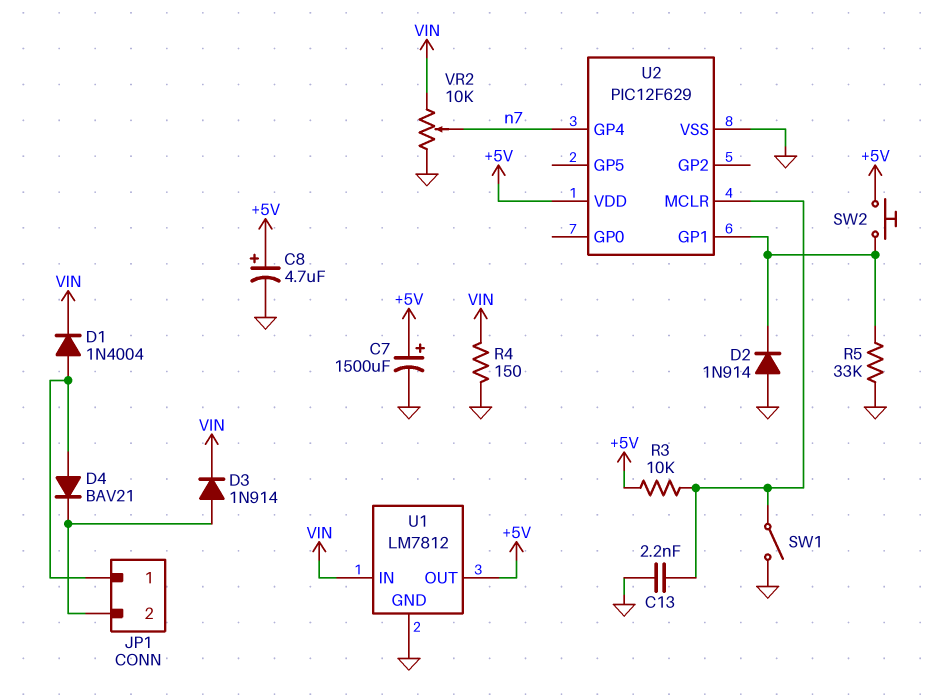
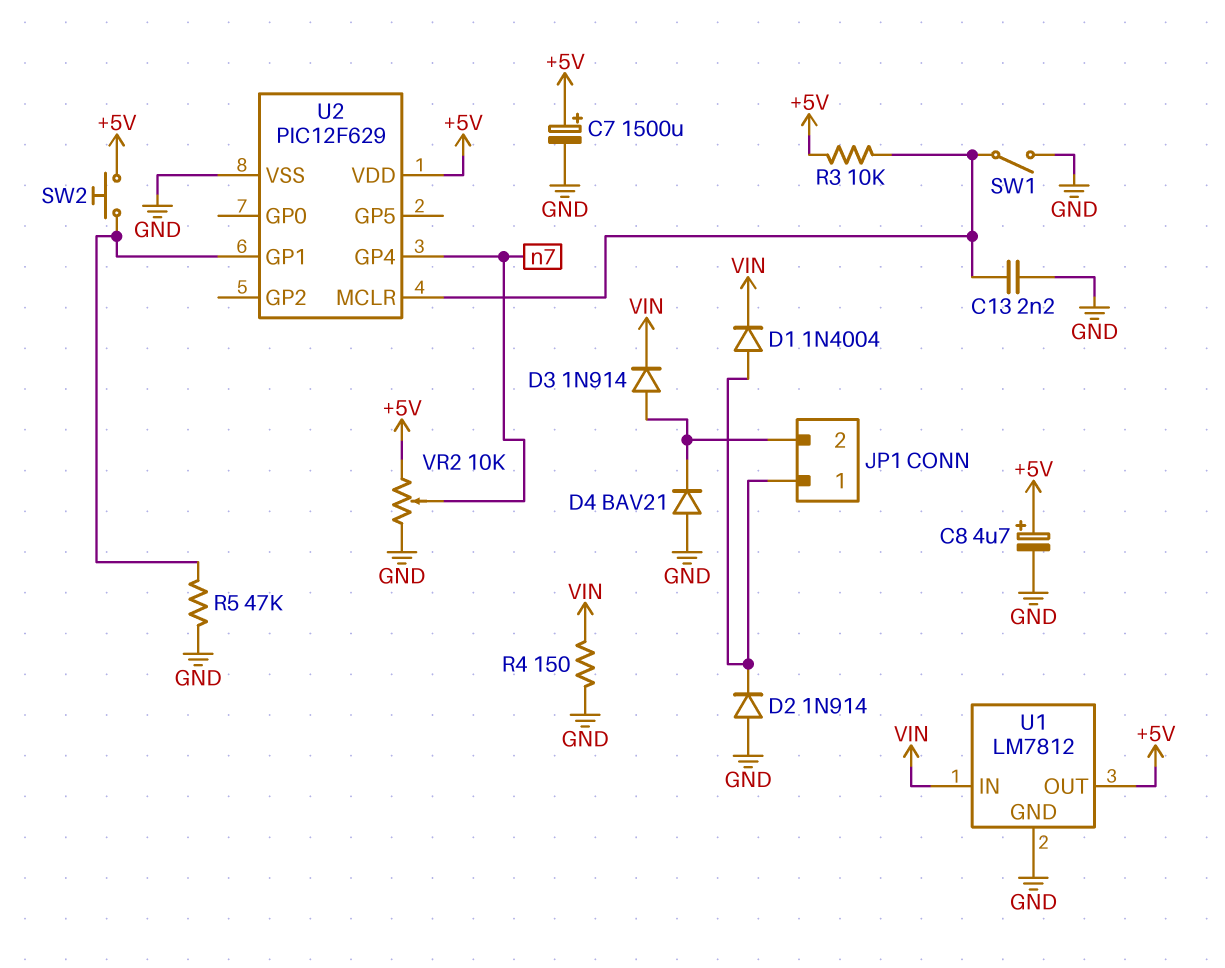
D2: diode 1N914 (A GND, K U2/GP1) -> diode 1N914 (A GND, K JP1/1)
D4: diode BAV21 (A JP1/1, K JP1/2) -> diode BAV21 (A GND, K JP1/2)
R5: 33k (GND, U2/GP1) -> 47k (GND, U2/GP1)
VR2: 10k (GND, VIN, wiper n7) -> 10k (+5V, GND, wiper n7)

